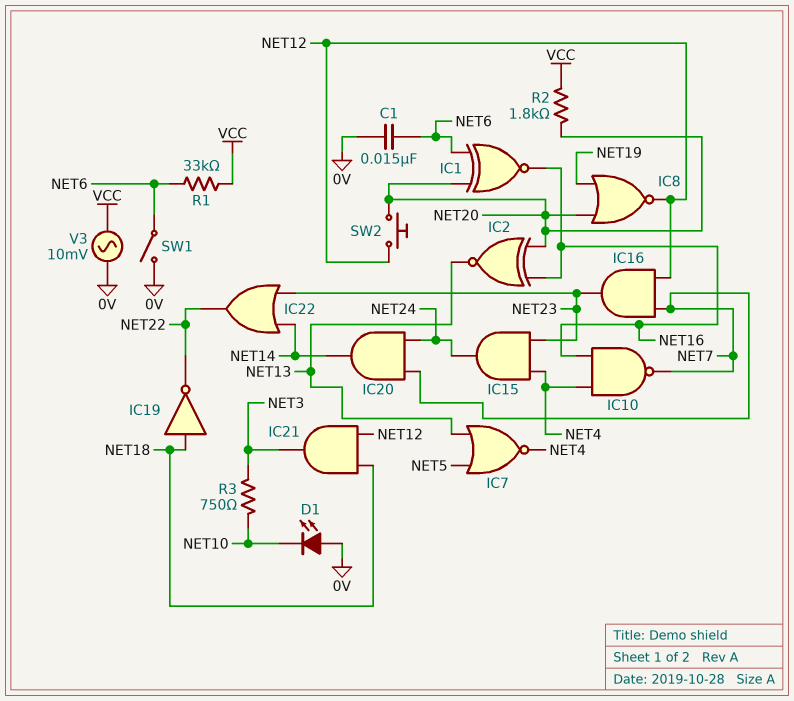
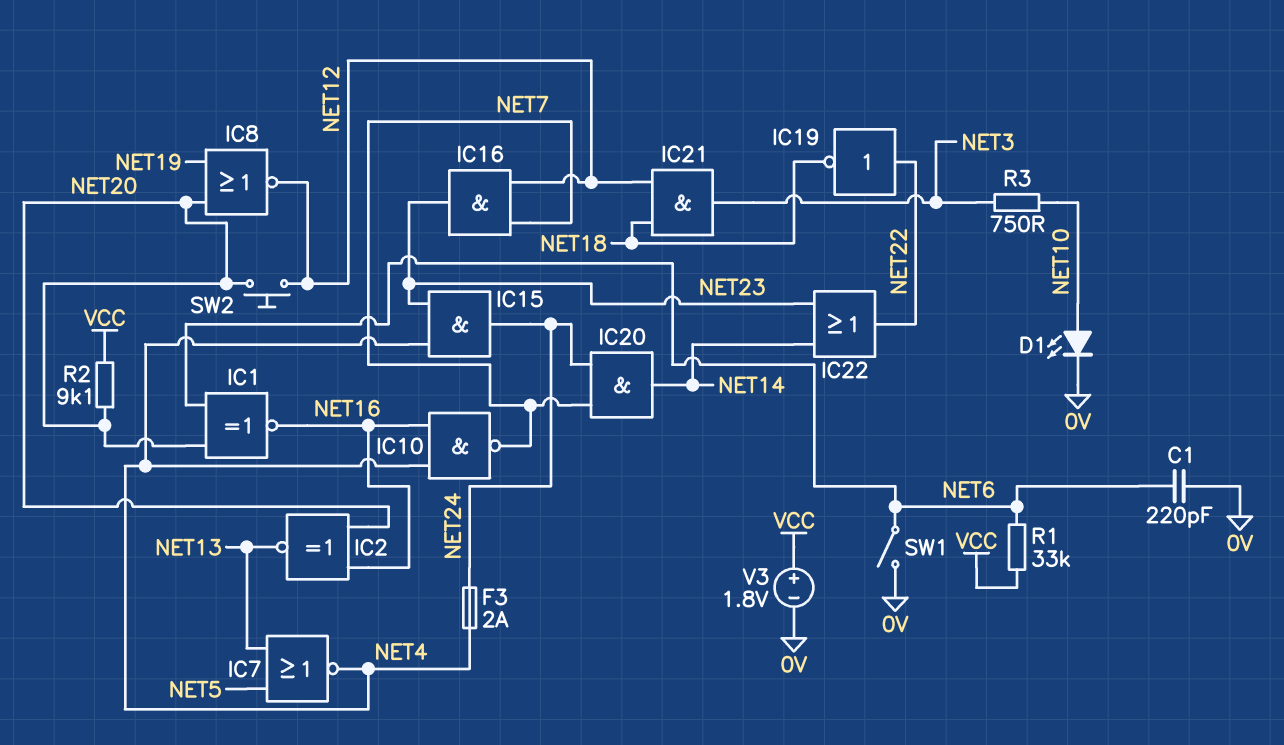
C1: 15nF (0V, NET6) -> 220pF (0V, NET6)
D1: LED (A 0V, K NET10) -> LED (A NET10, K 0V)
F3: none -> 2A (NET4, NET24)
IC19: NOT (in NET18, out NET22) -> NOT (in NET22, out NET18)
R2: 1.8k (NET20, VCC) -> 9.1k (NET20, VCC)
V3: AC 10mV (0V, VCC) -> 1.8V (plus VCC, minus 0V)

